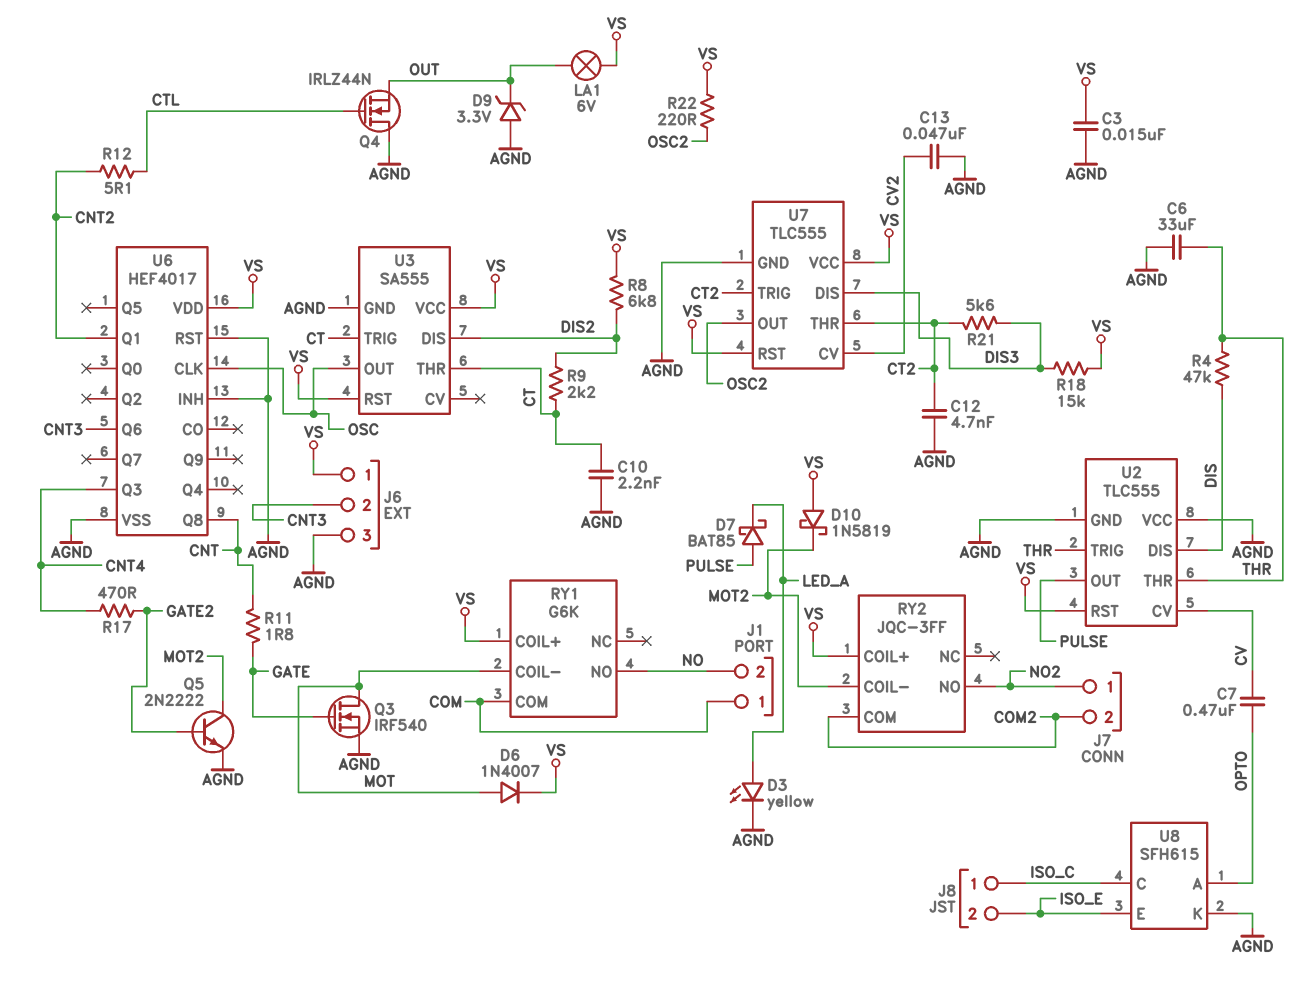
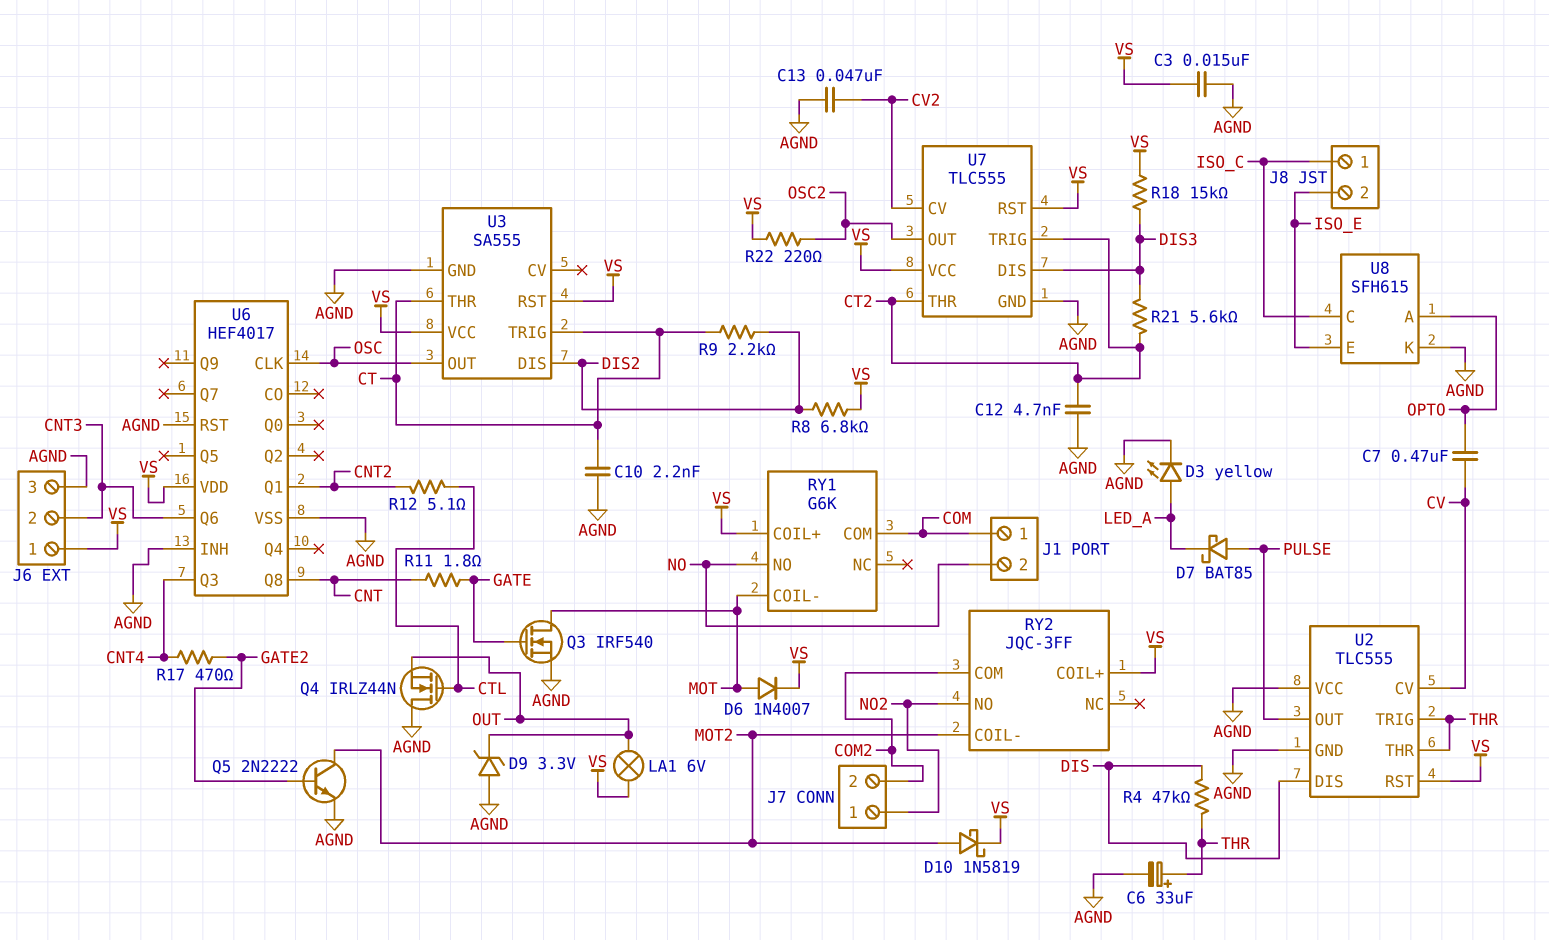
C6: 33uF (AGND, THR) -> 33uF (plus THR, minus AGND)
D10: schottky 1N5819 (A VS, K MOT2) -> schottky 1N5819 (A MOT2, K VS)

